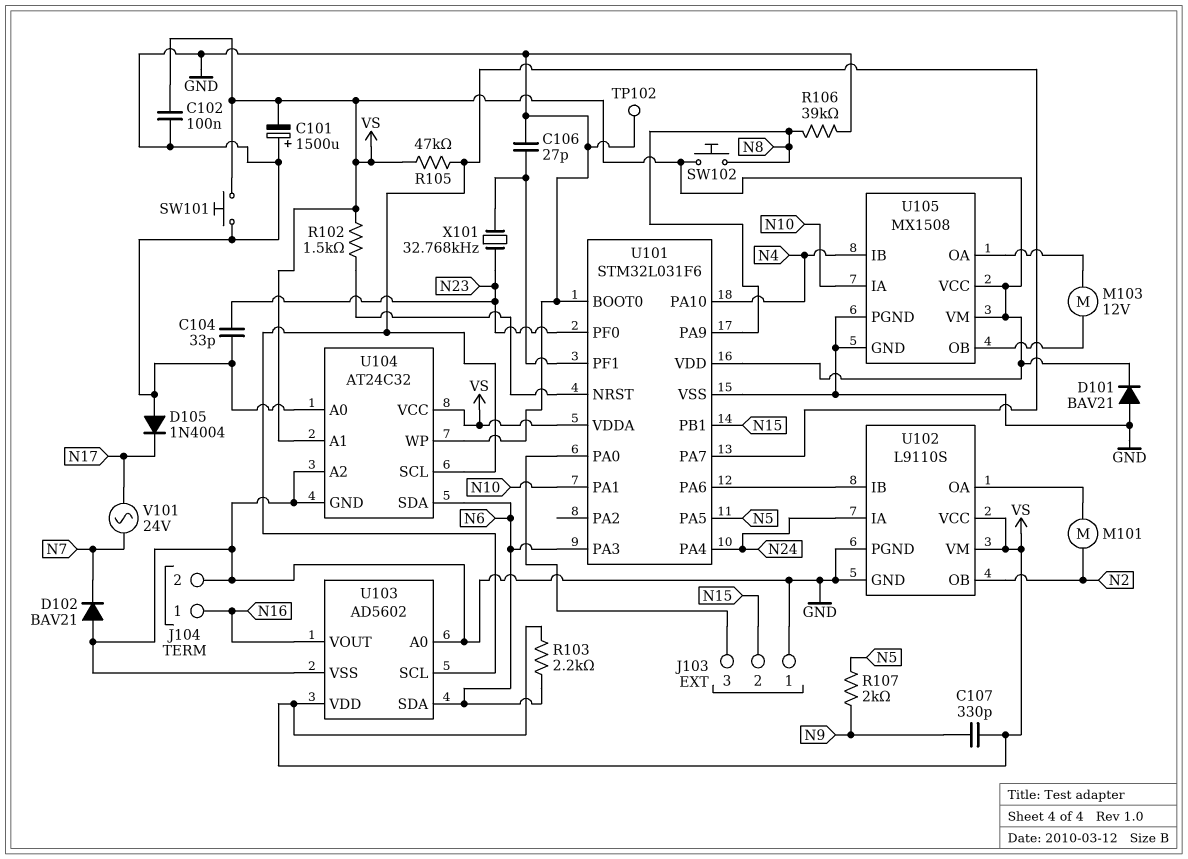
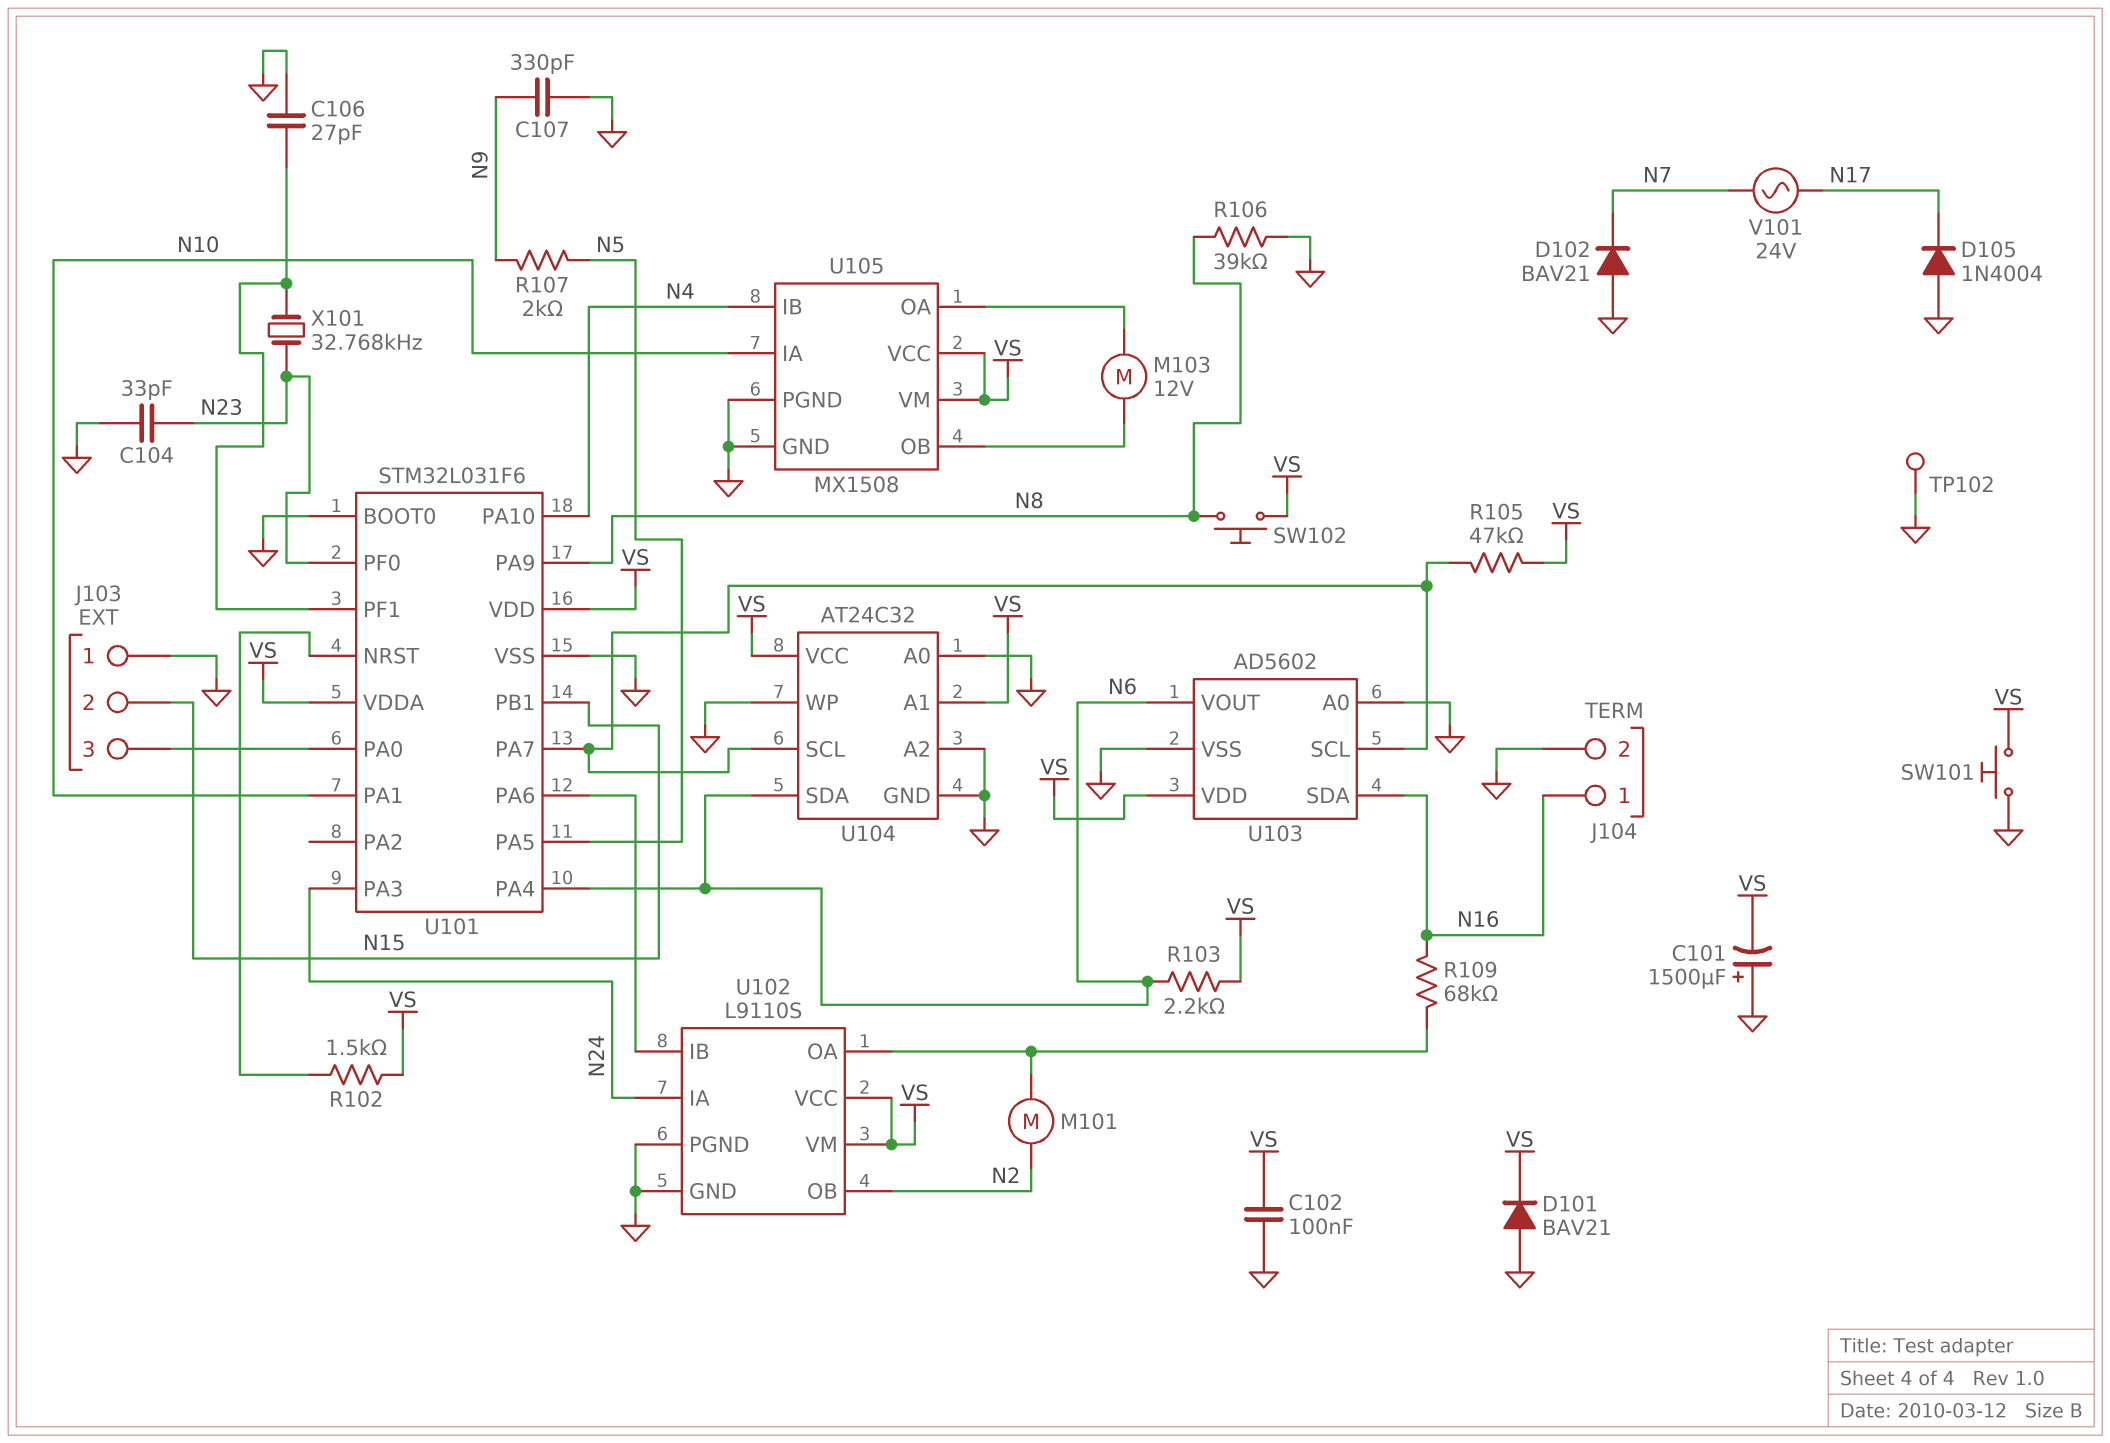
C107: 330pF (N9, VS) -> 330pF (GND, N9)
R109: none -> 68k (N16, U102/OA)
U101 pin PA3: N6 -> N24
U101 pin PA4: N24 -> N6
U103 pin SDA: N6 -> N16
U103 pin VOUT: N16 -> N6

